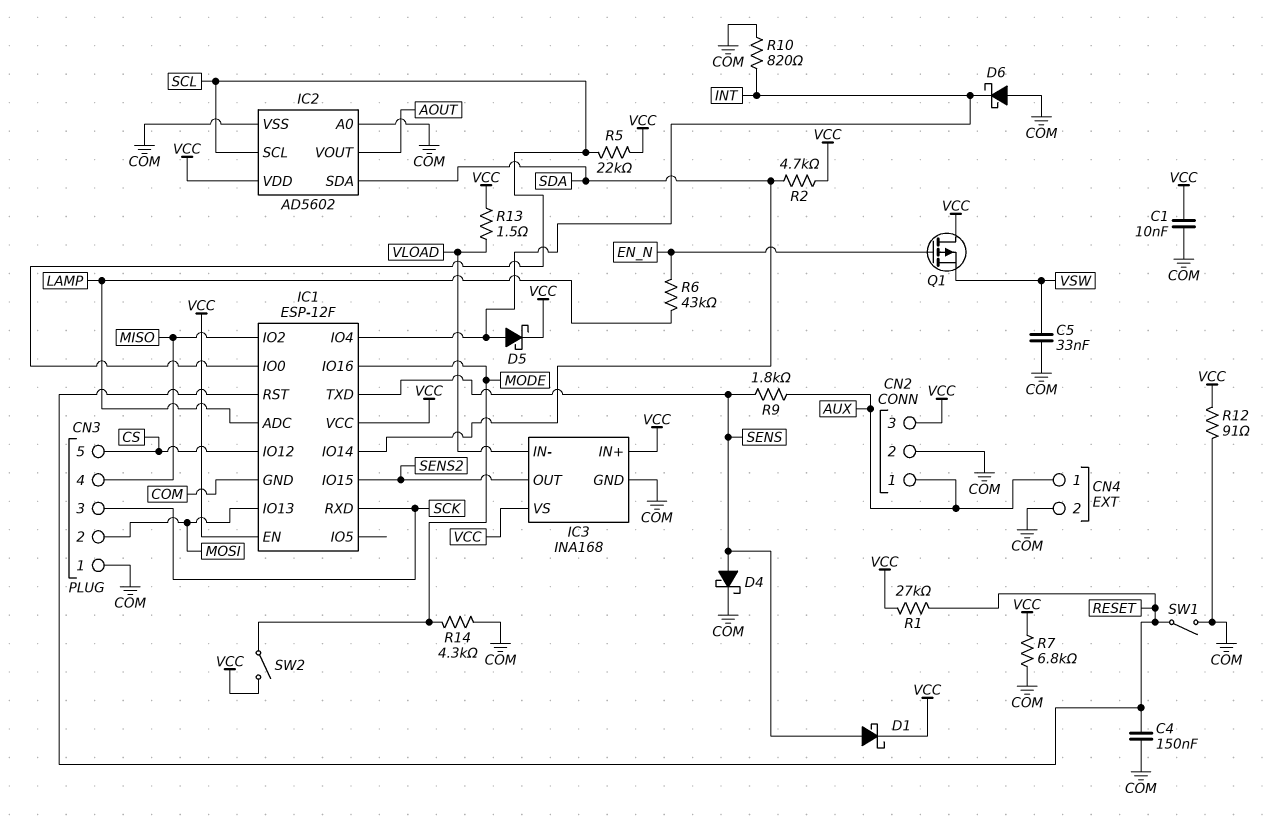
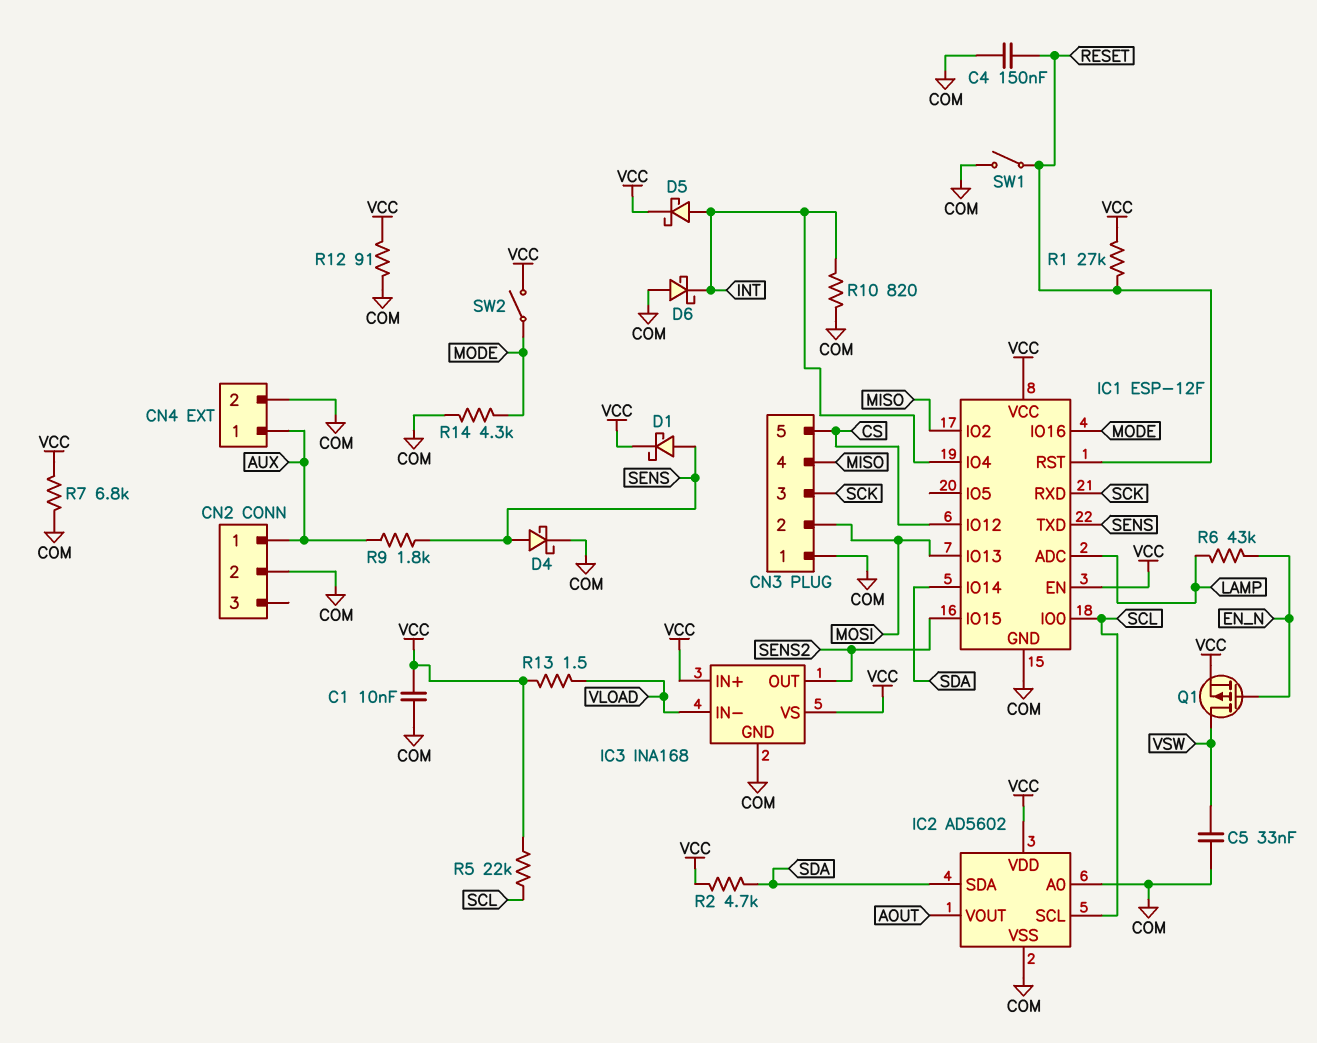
CN2 pin 3: VCC -> none
Q1: PMOS (G EN_N, D VCC, S VSW) -> PMOS (G EN_N, D VSW, S VCC)

